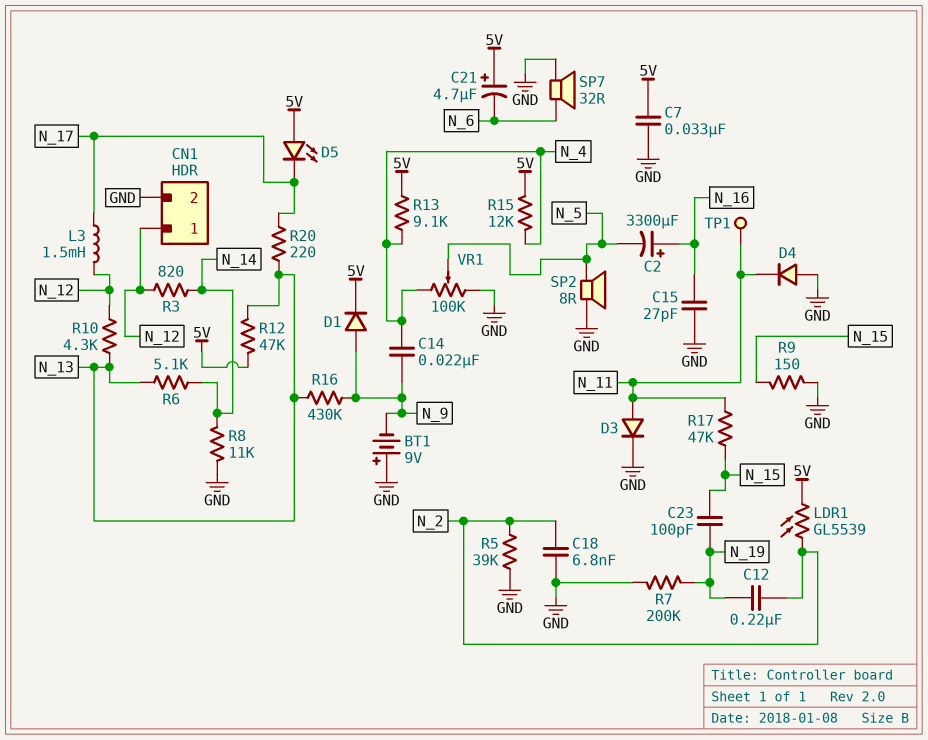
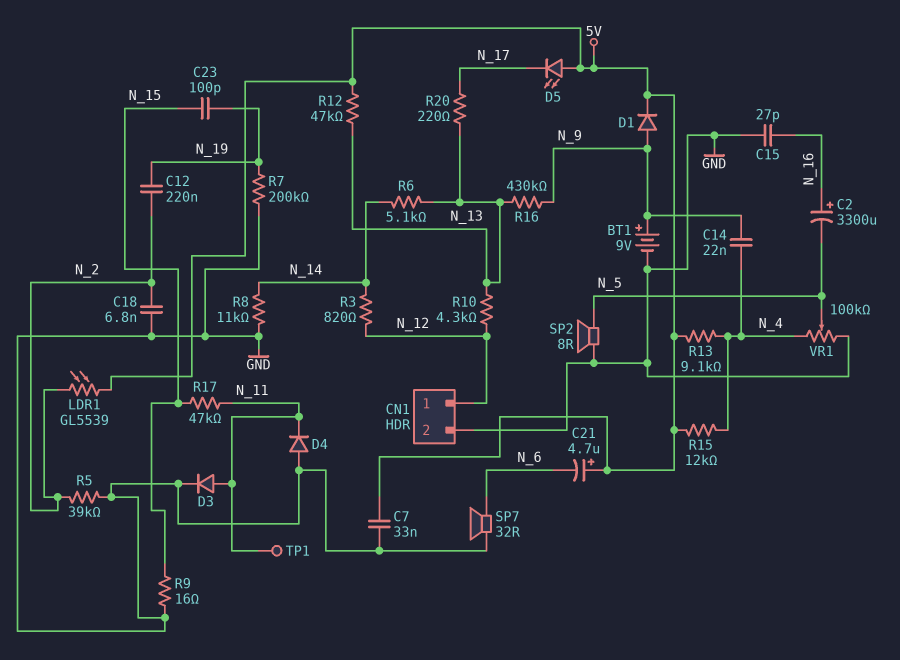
BT1: 9V (plus GND, minus N_9) -> 9V (plus N_9, minus GND)
L3: 1.5mH (N_12, N_17) -> none
R9: 150 (GND, N_15) -> 16 (GND, N_15)

